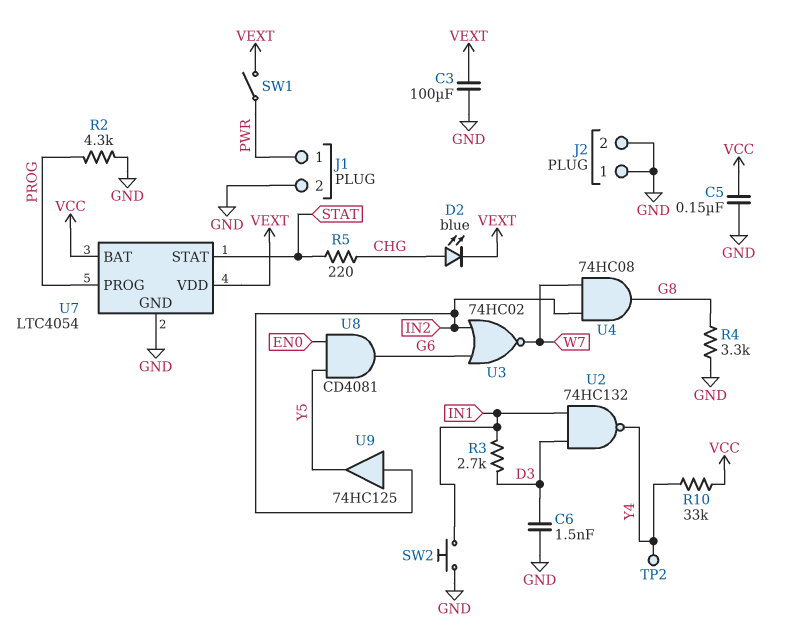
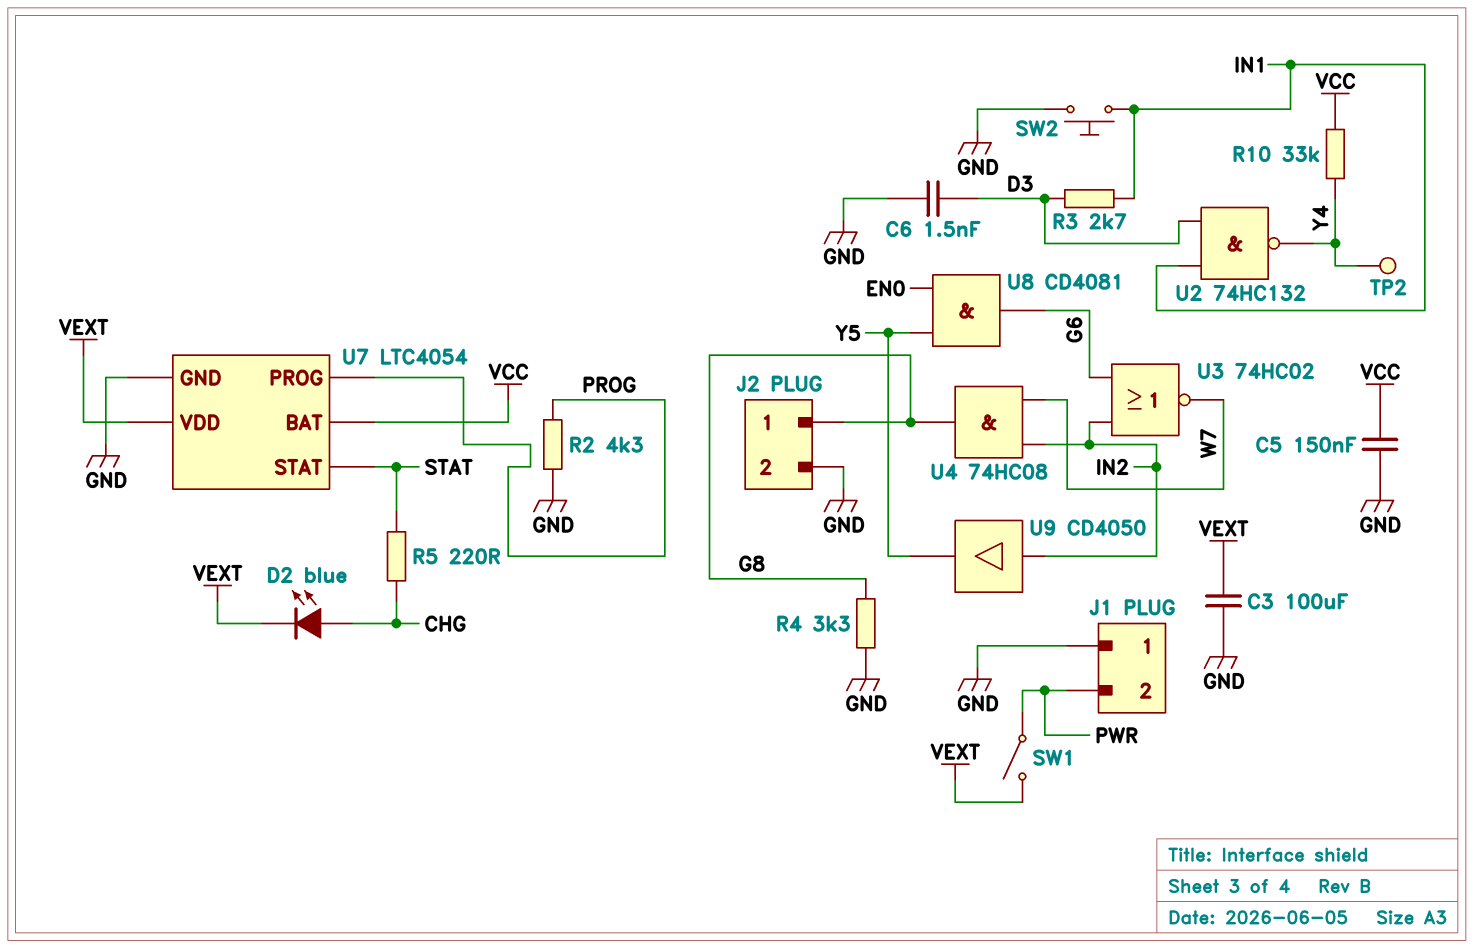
J1 pin 1: PWR -> GND
J1 pin 2: GND -> PWR
J2 pin 1: GND -> G8
U9: buffer 74HC125 (in IN2, out Y5) -> buffer CD4050 (in IN2, out Y5)

